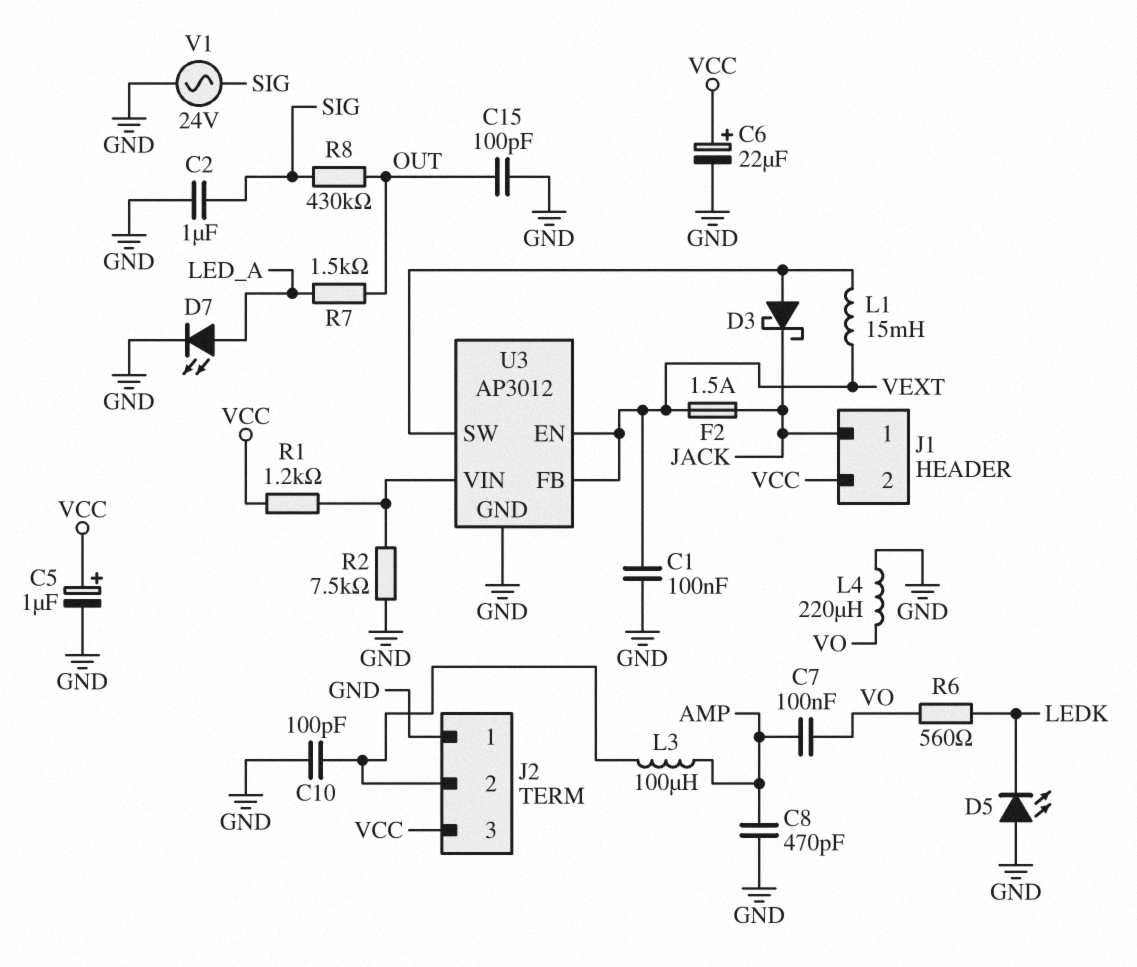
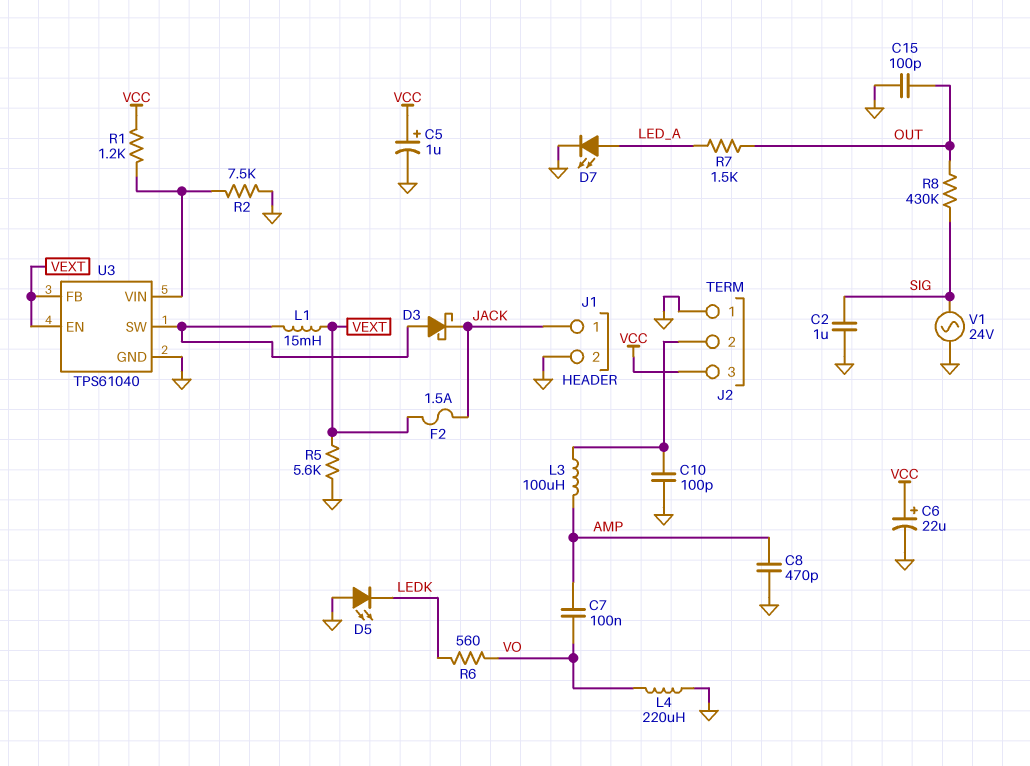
C1: 100nF (GND, VEXT) -> none
J1 pin 2: VCC -> GND
R5: none -> 5.6k (GND, VEXT)
U3: AP3012 -> TPS61040

